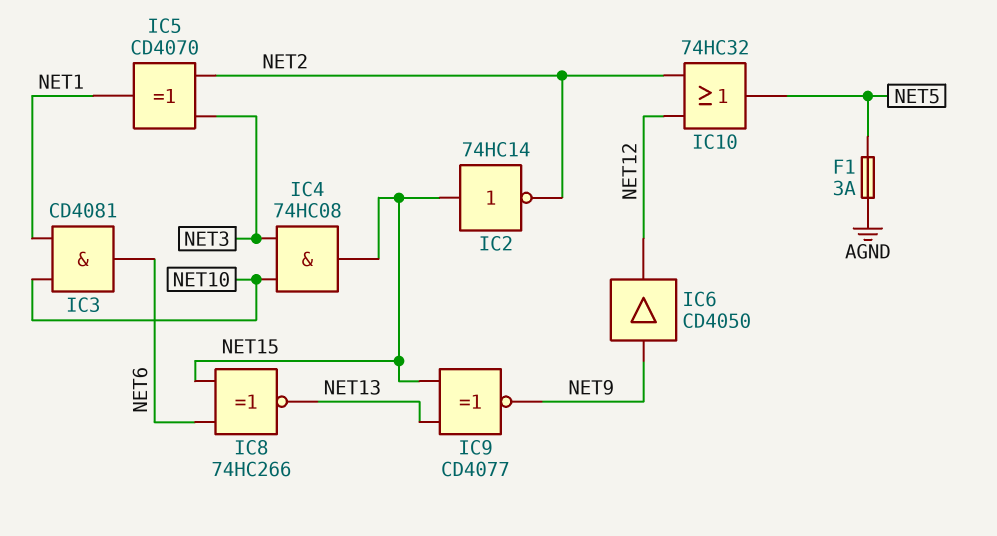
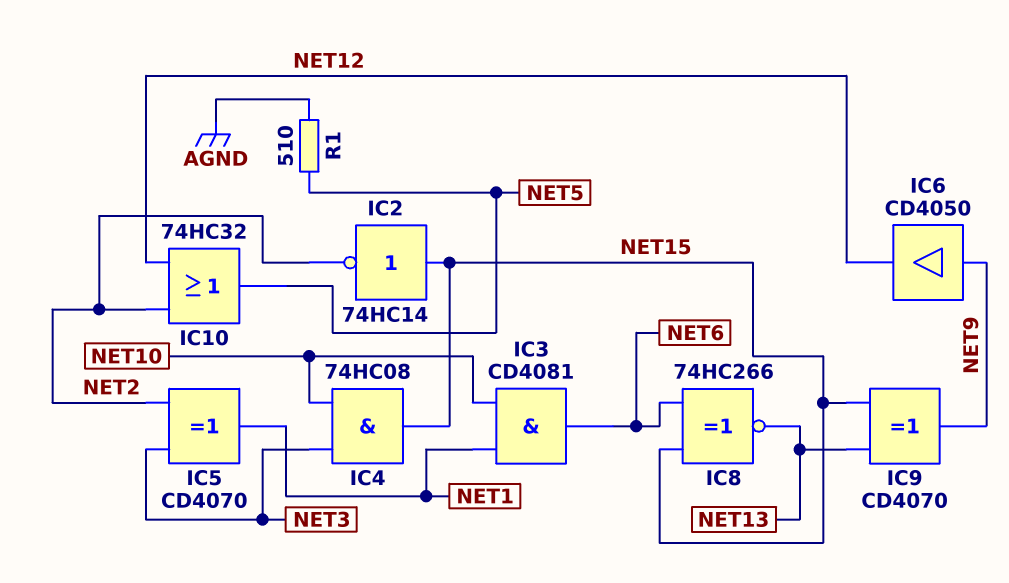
F1: 3A (AGND, NET5) -> none
IC9: XNOR CD4077 (in NET13, in NET15, out NET9) -> XOR CD4070 (in NET13, in NET15, out NET9)
R1: none -> 510 (AGND, NET5)

